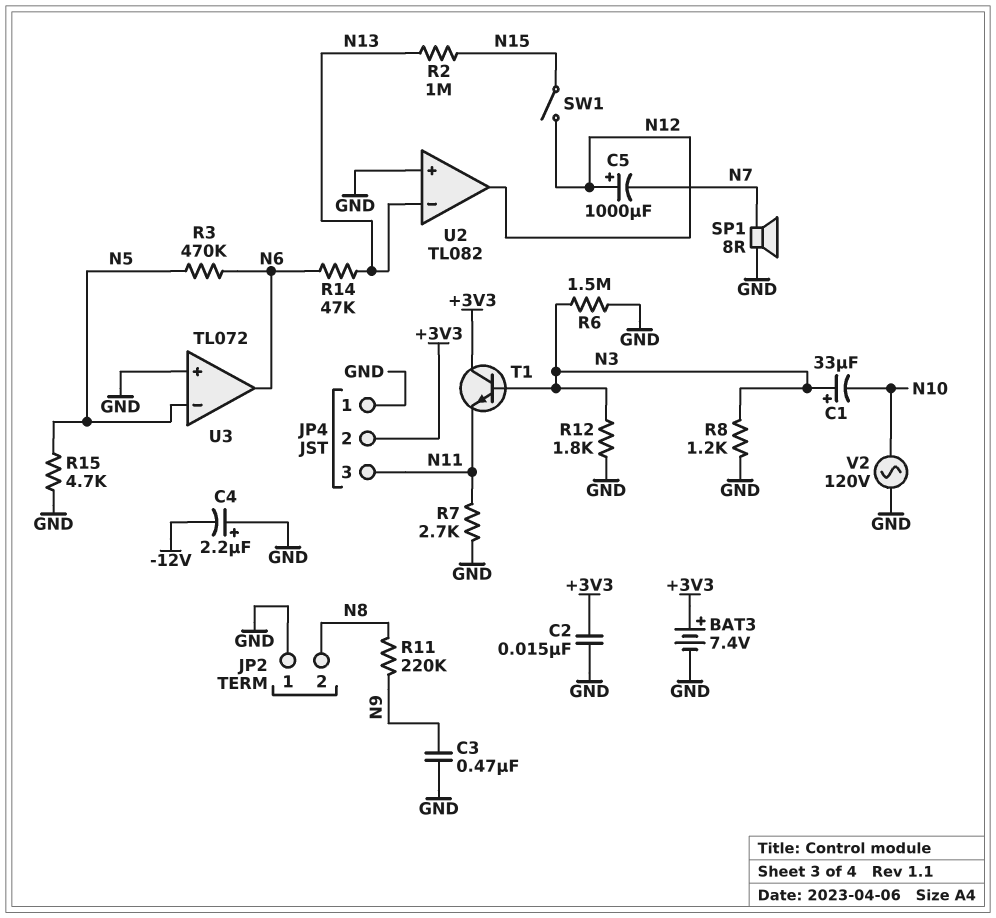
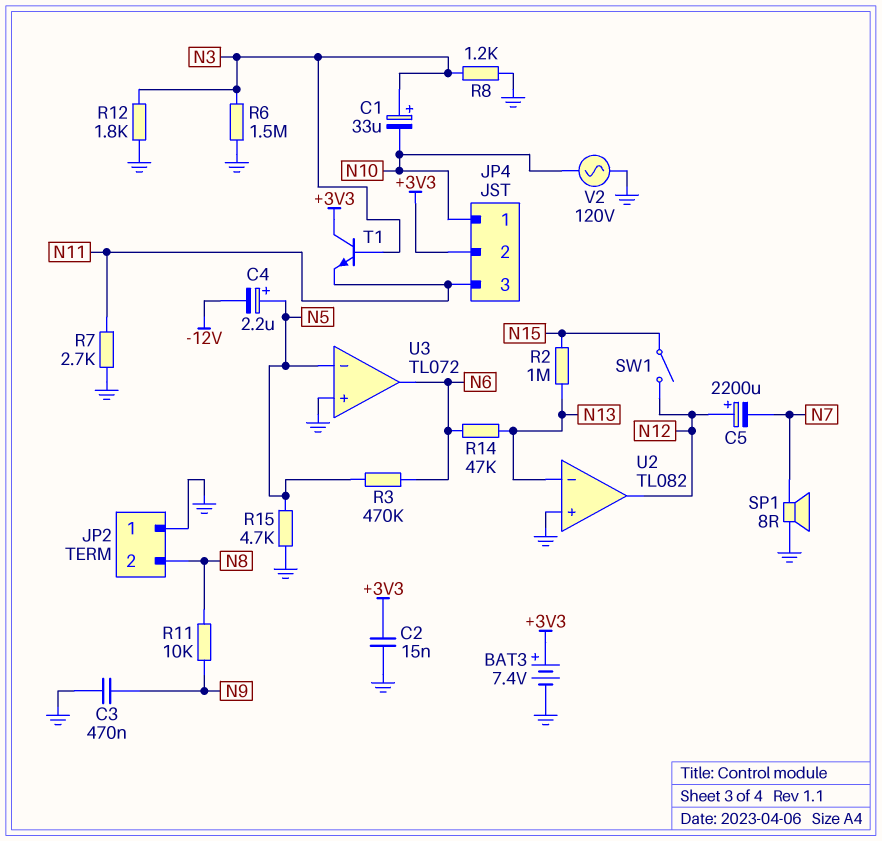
C4: 2.2uF (plus GND, minus -12V) -> 2.2uF (plus N5, minus -12V)
C5: 1000uF (plus N12, minus N7) -> 2200uF (plus N12, minus N7)
JP4 pin 1: GND -> N10
R11: 220k (N8, N9) -> 10k (N8, N9)

